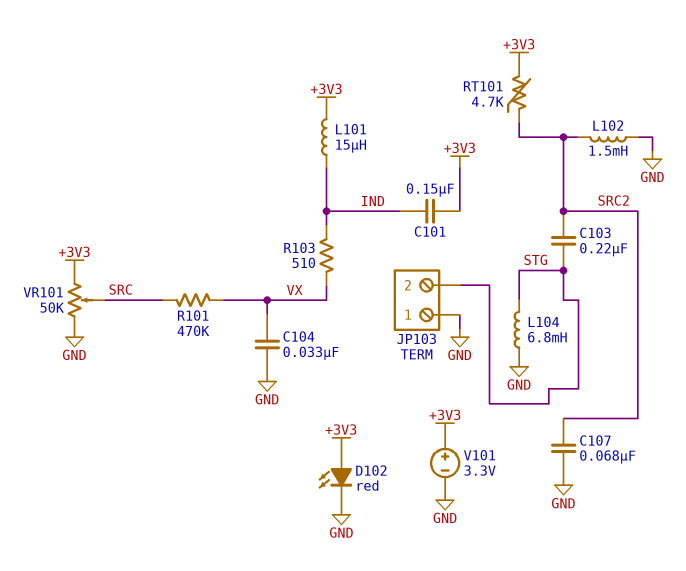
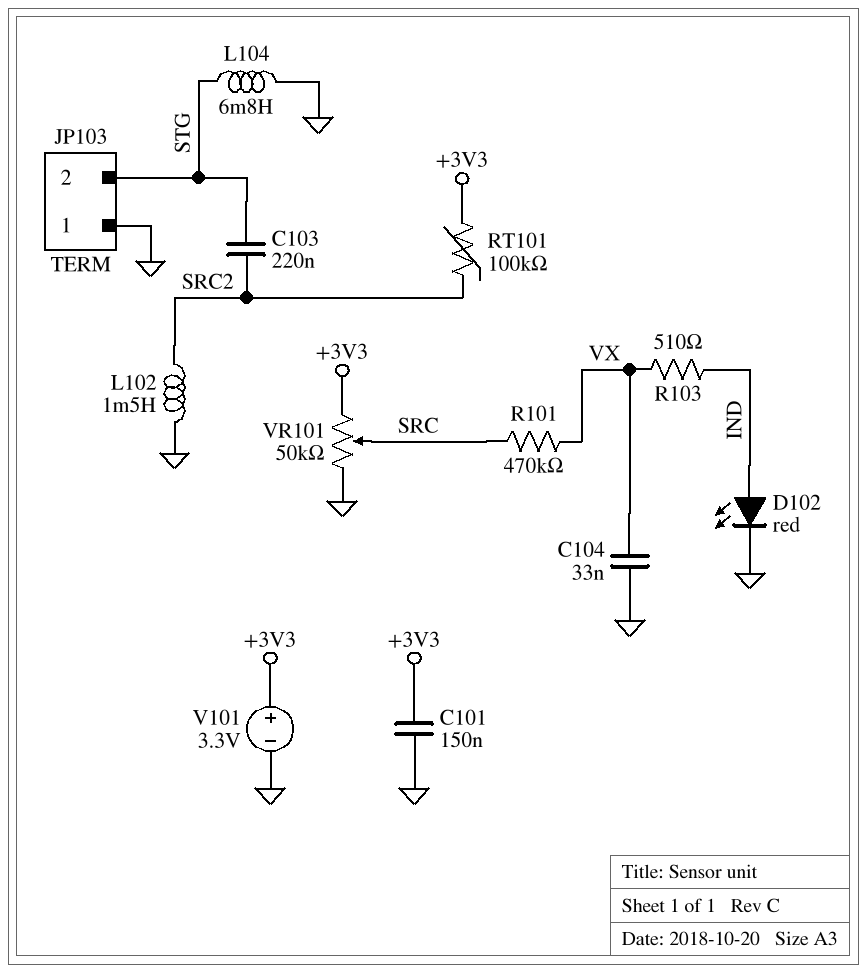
C101: 150nF (+3V3, IND) -> 150nF (+3V3, GND)
C107: 68nF (GND, SRC2) -> none
D102: LED red (A +3V3, K GND) -> LED red (A IND, K GND)
L101: 15uH (+3V3, IND) -> none
RT101: 4.7k (+3V3, SRC2) -> 100k (+3V3, SRC2)

